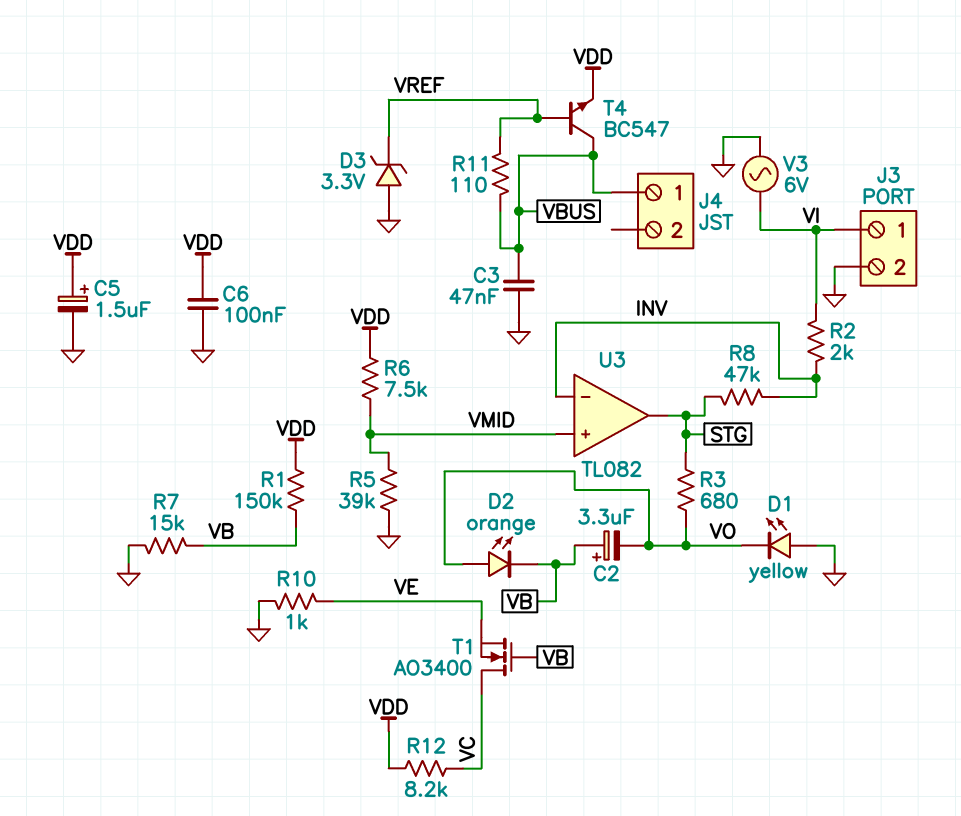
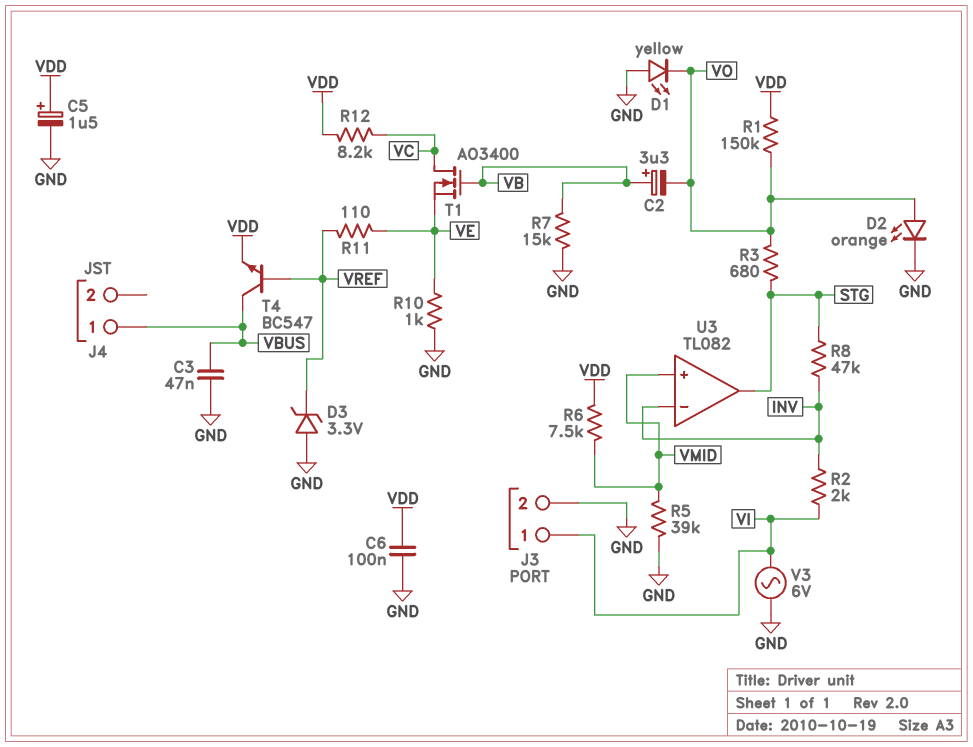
D2: LED orange (A VO, K VB) -> LED orange (A VO, K GND)
R1: 150k (VB, VDD) -> 150k (VDD, VO)
R11: 110 (VBUS, VREF) -> 110 (VE, VREF)

